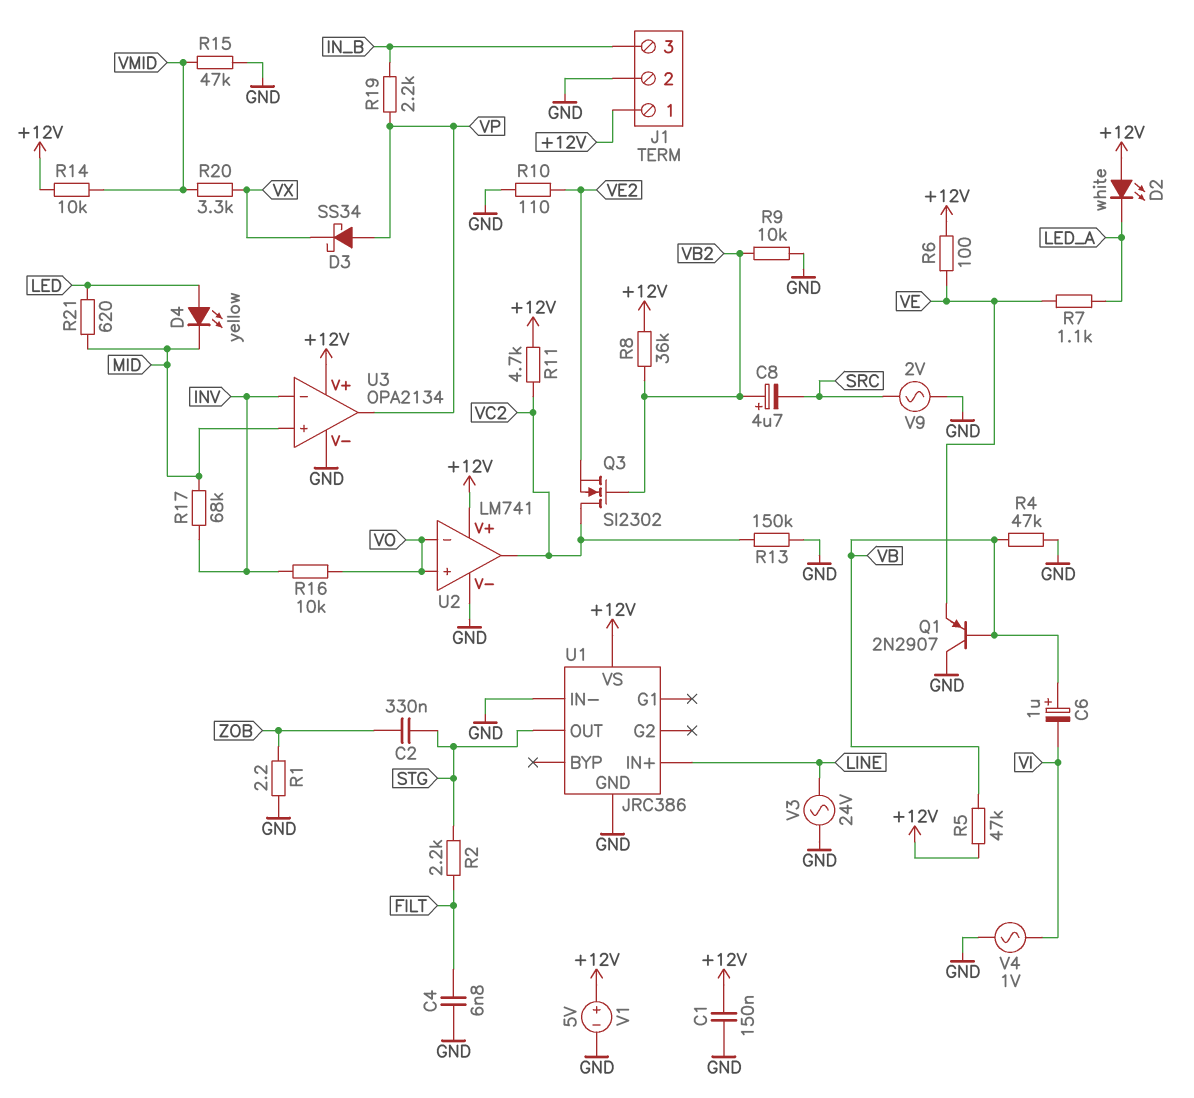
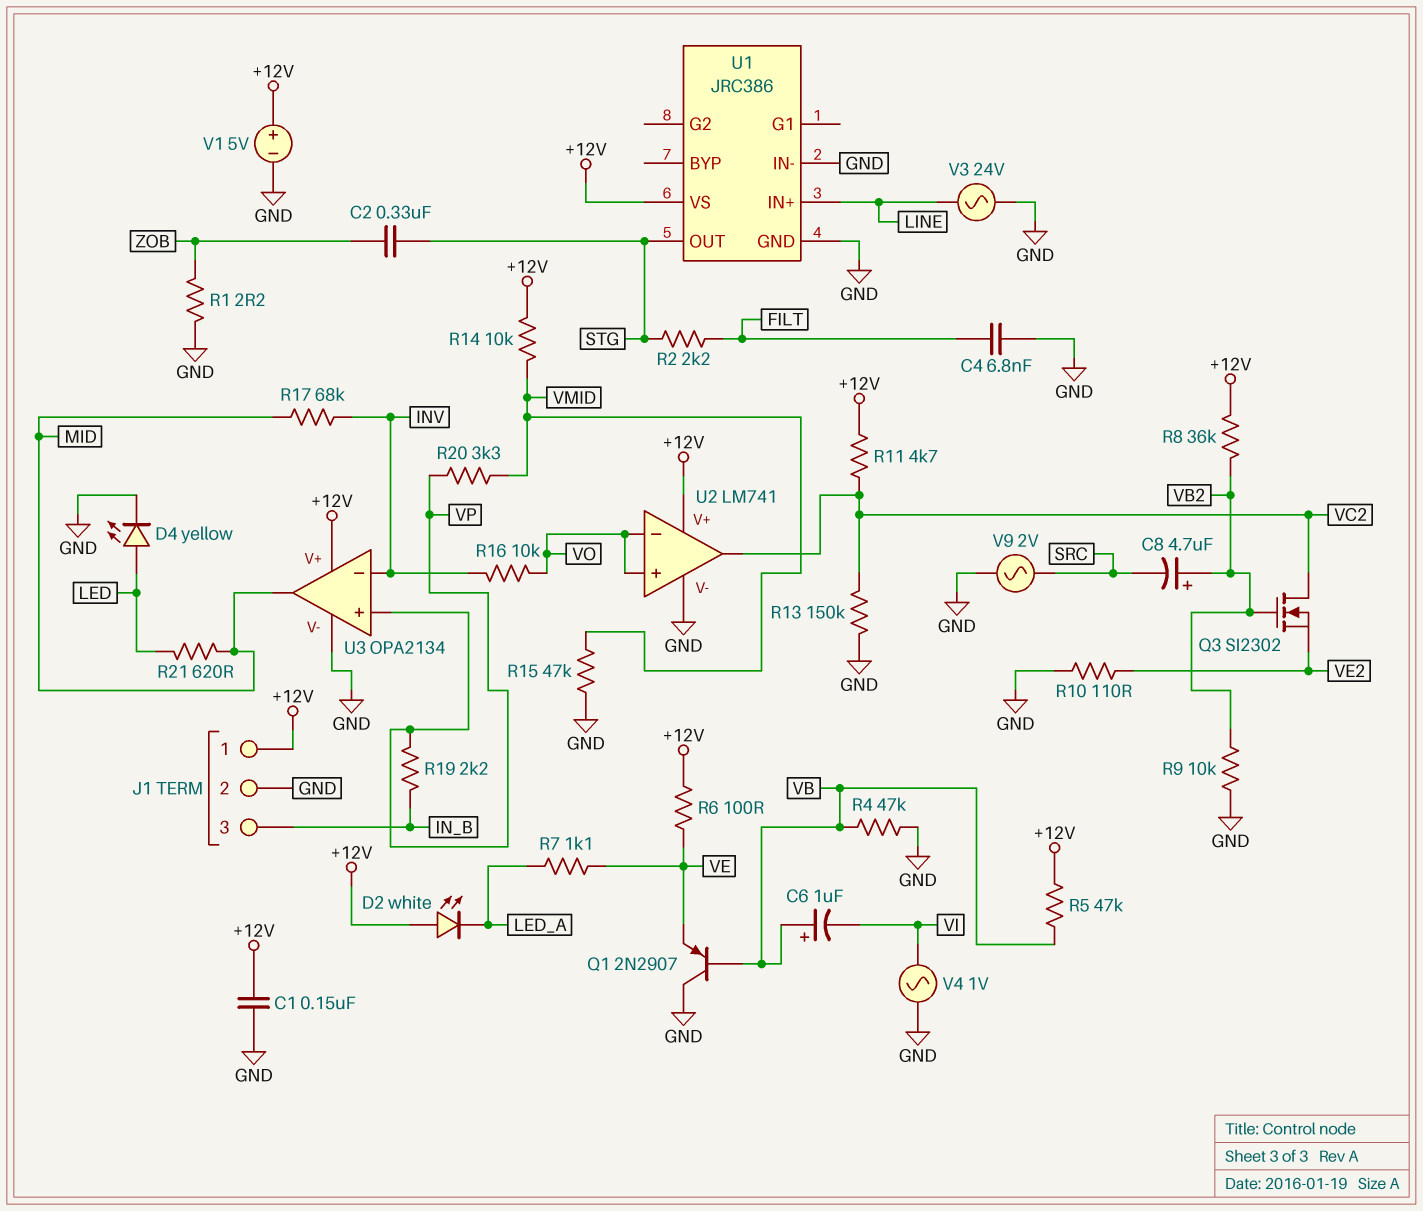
D3: schottky SS34 (A VP, K VX) -> none
D4: LED yellow (A LED, K MID) -> LED yellow (A LED, K GND)
R20: 3.3k (VMID, VX) -> 3.3k (VMID, VP)
U3 pin in+: MID -> VP
U3 pin out: VP -> MID

